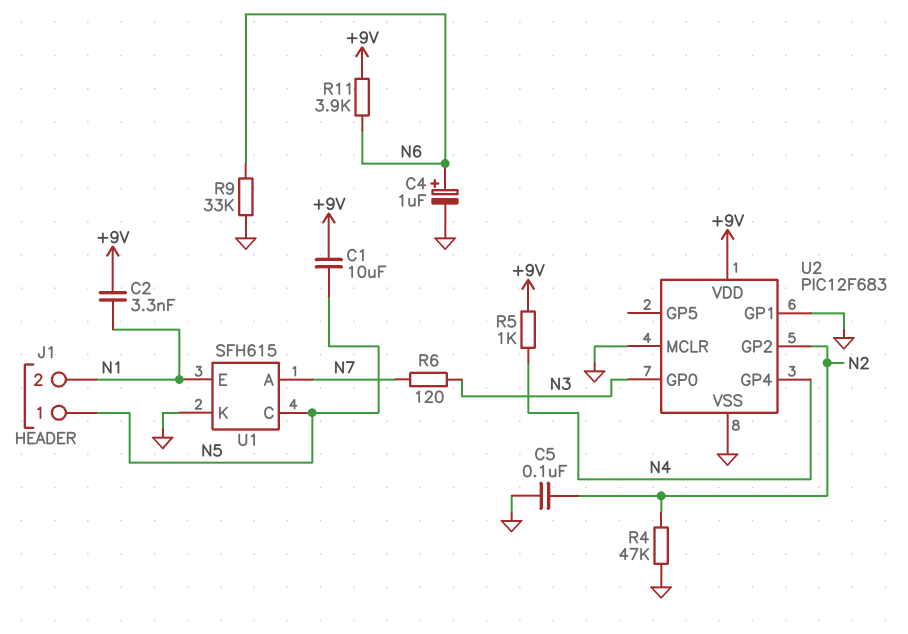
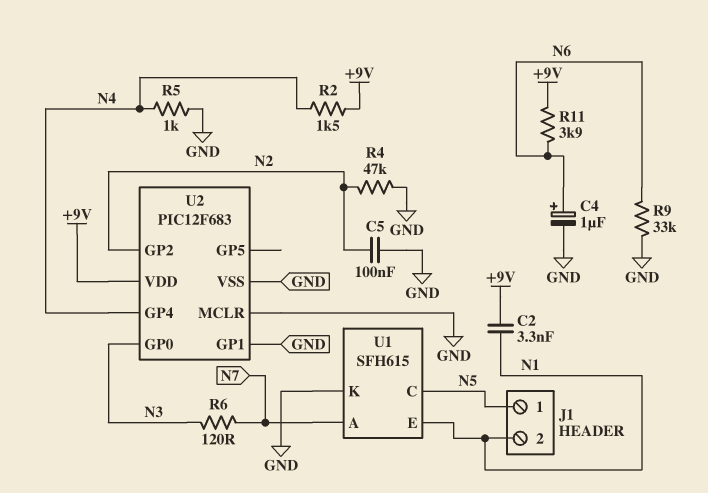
C1: 10uF (+9V, N5) -> none
R2: none -> 1.5k (+9V, N4)
R5: 1k (+9V, N4) -> 1k (GND, N4)

